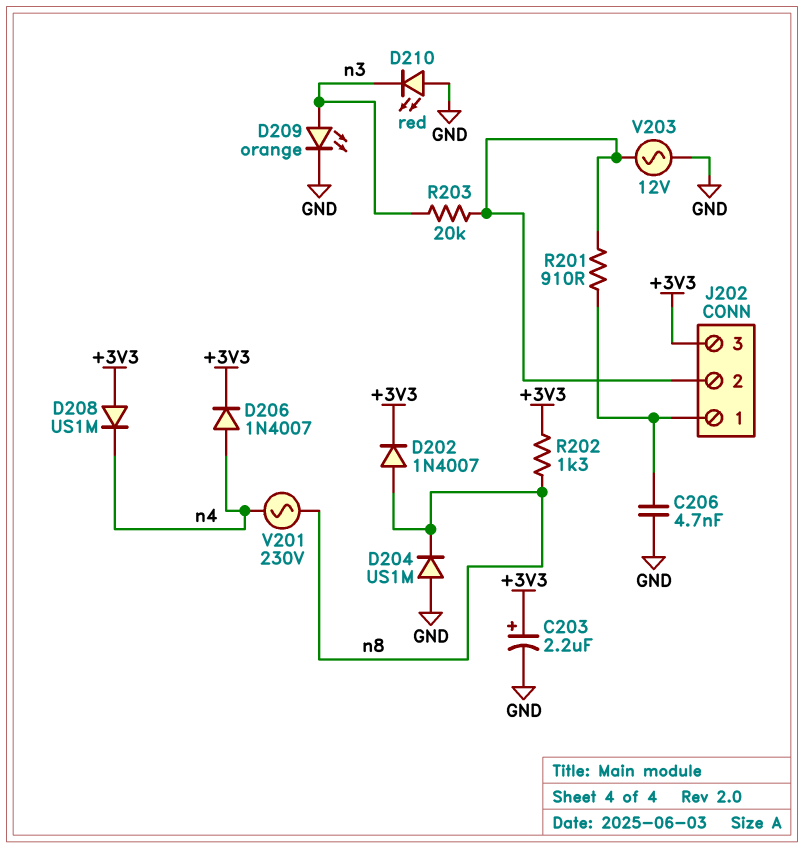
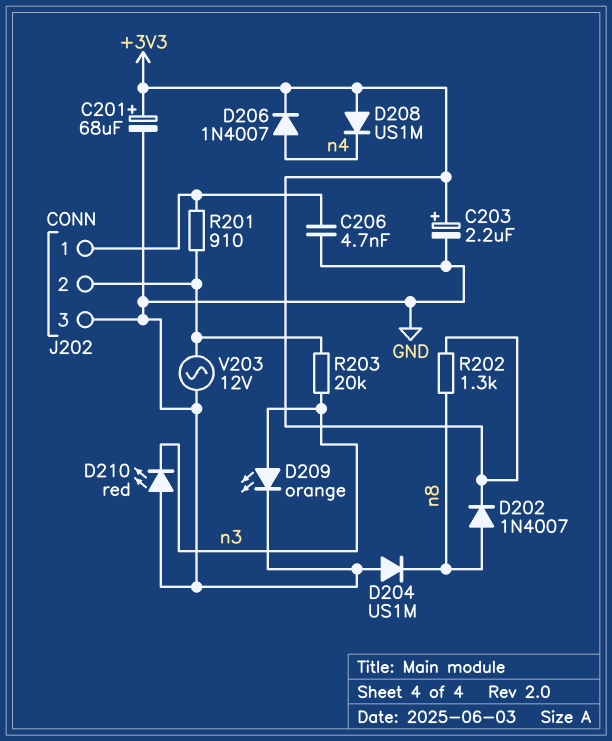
C201: none -> 68uF (plus +3V3, minus GND)
J202 pin 3: +3V3 -> GND
V201: AC 230V (n4, n8) -> none

